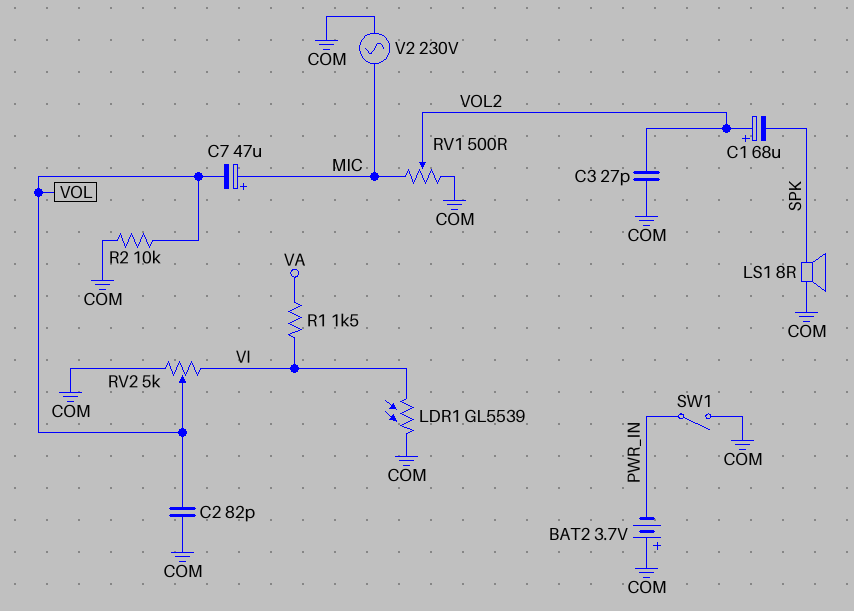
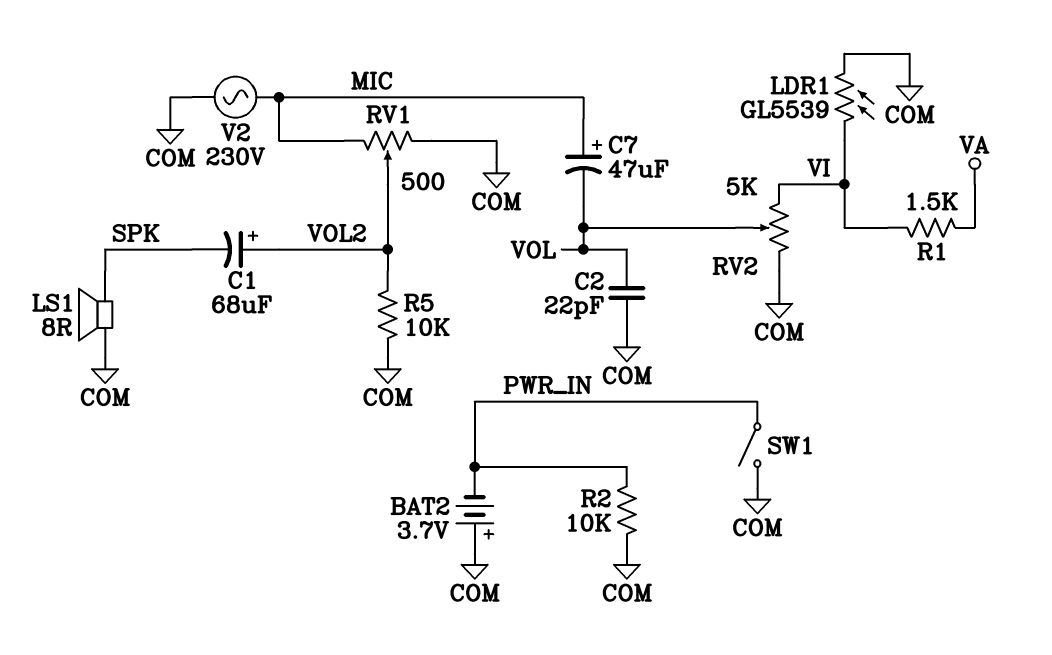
C2: 82pF (COM, VOL) -> 22pF (COM, VOL)
C3: 27pF (COM, VOL2) -> none
R2: 10k (COM, VOL) -> 10k (COM, PWR_IN)
R5: none -> 10k (COM, VOL2)

